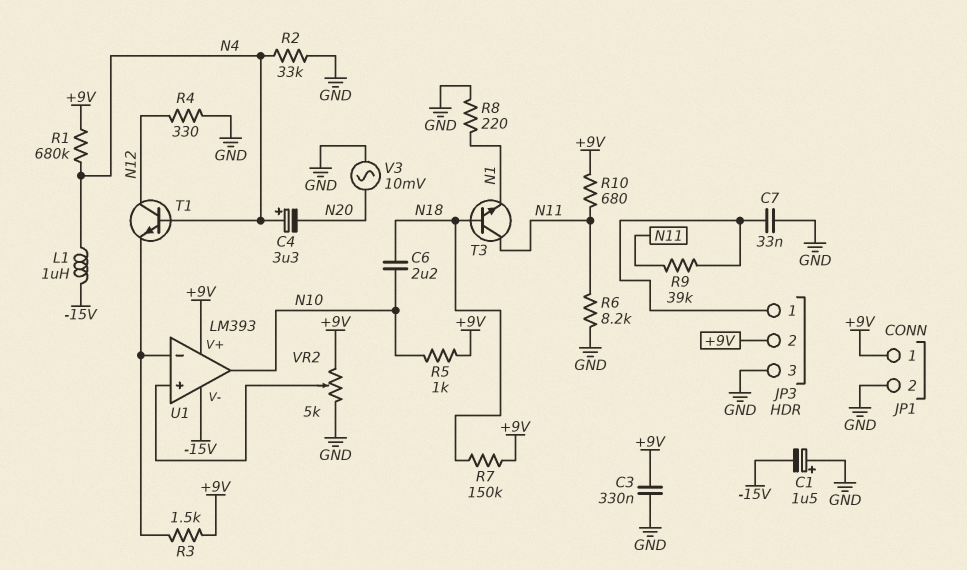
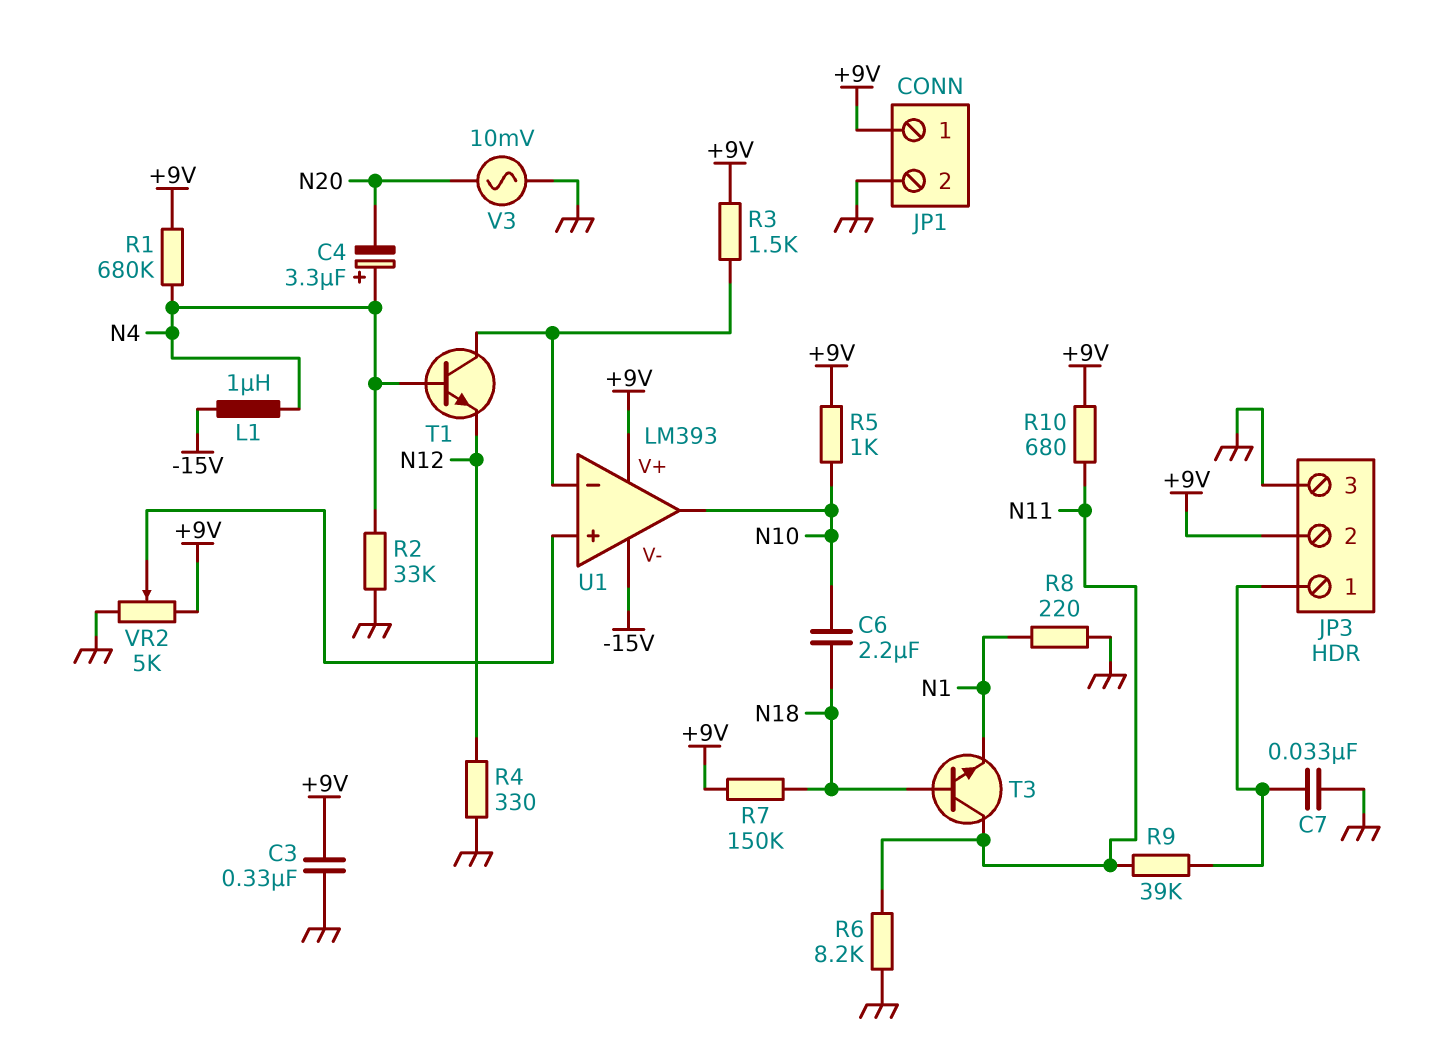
C1: 1.5uF (plus GND, minus -15V) -> none
T1: NPN (B N4, C N12, E U1/in-) -> NPN (B N4, C U1/in-, E N12)

